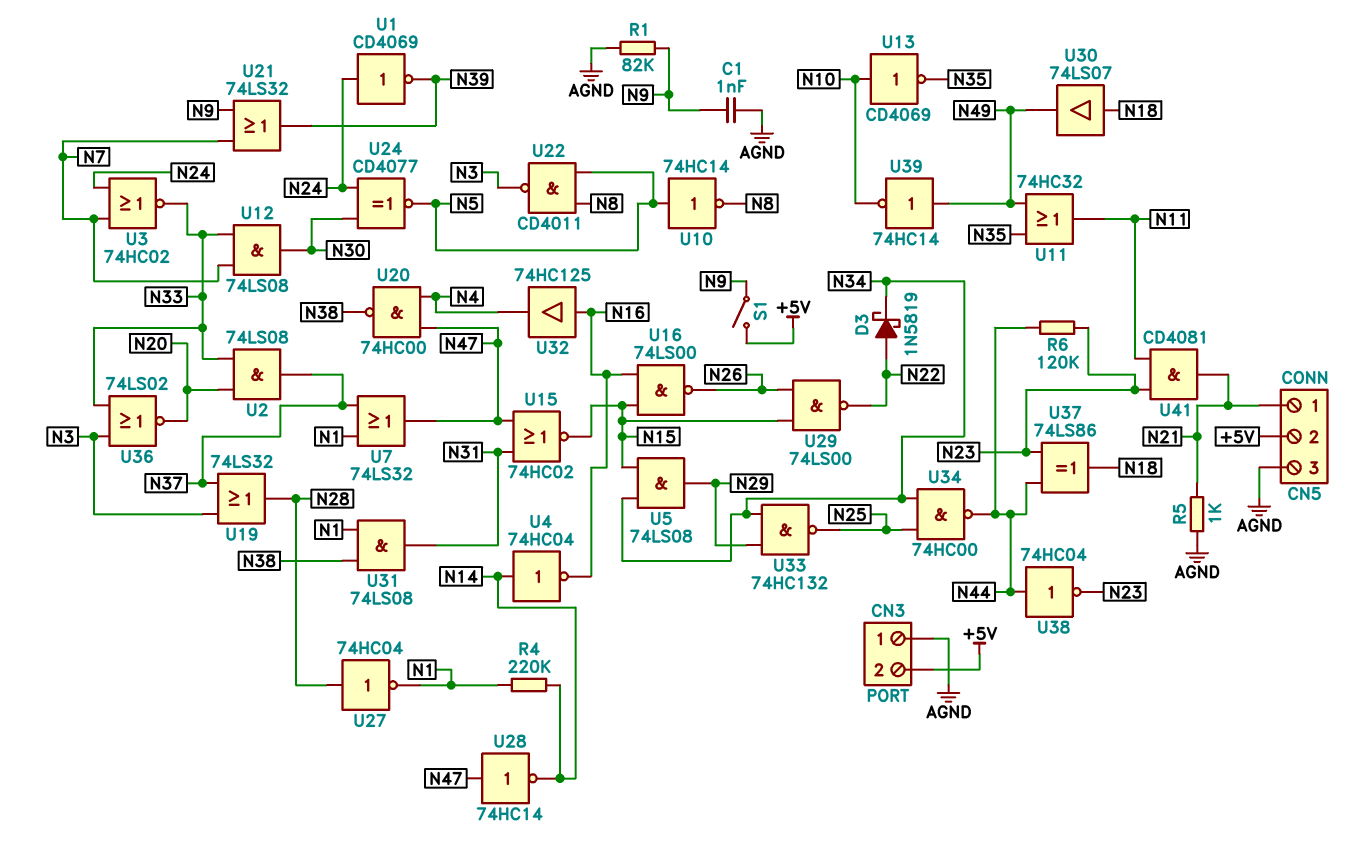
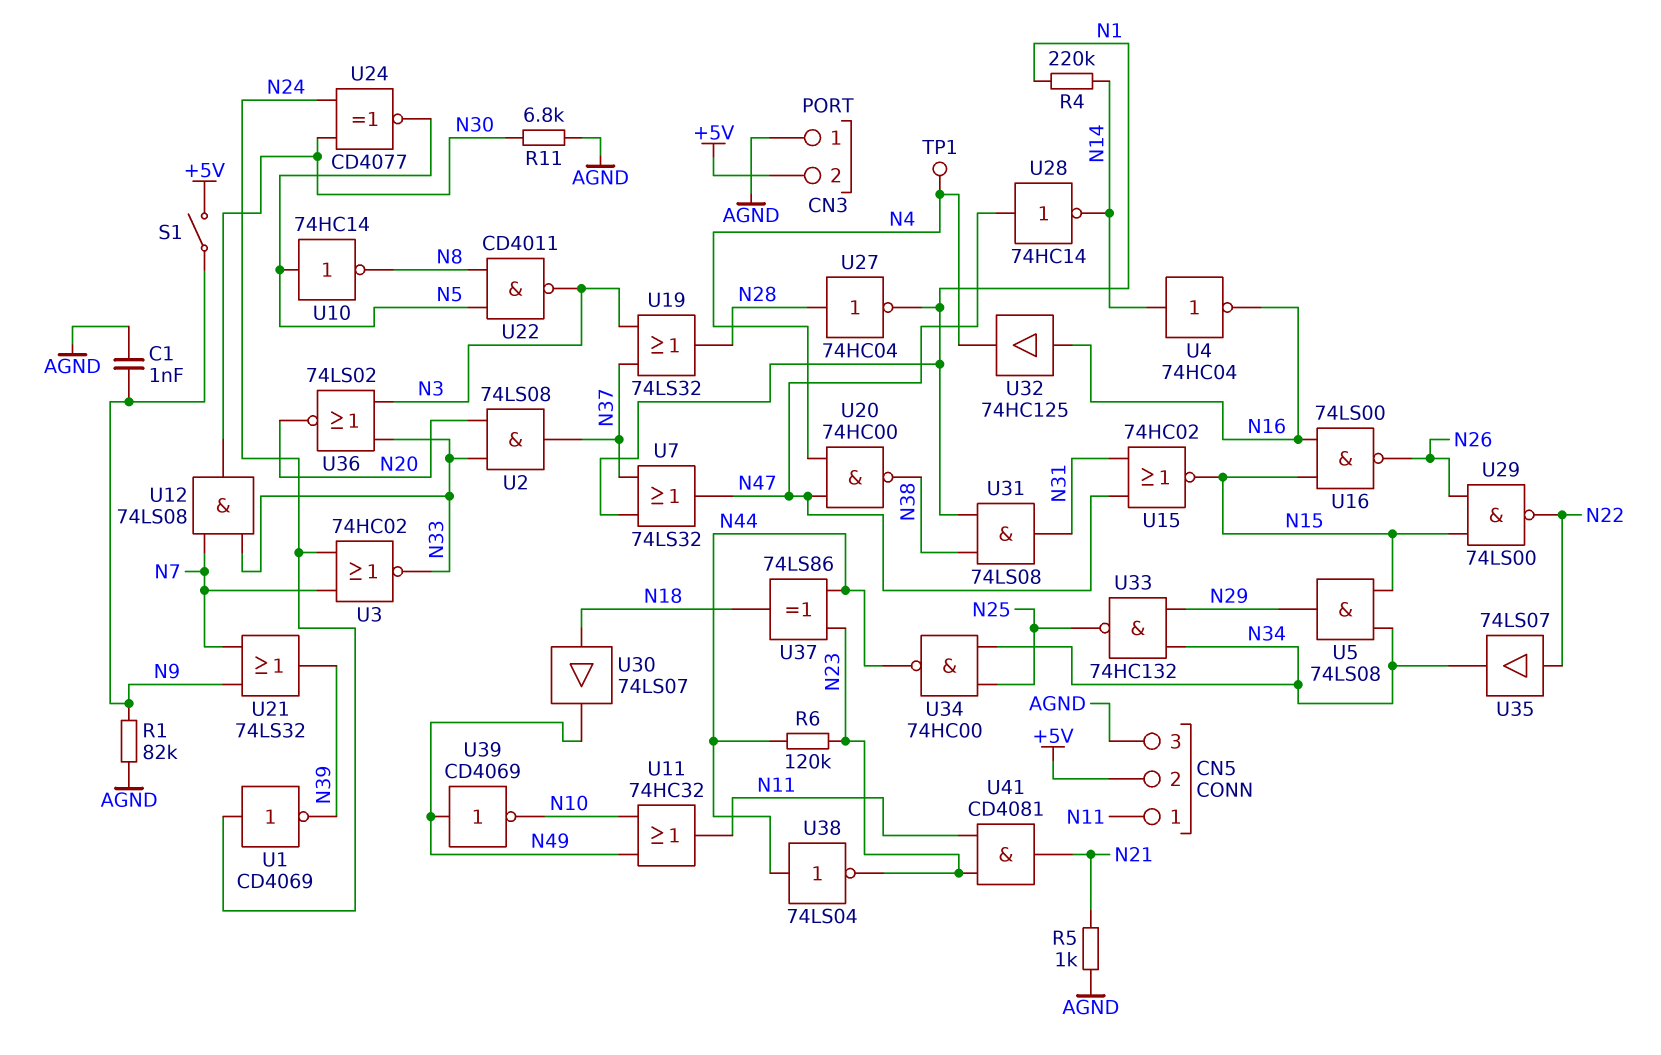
CN5 pin 1: N21 -> N11
D3: schottky 1N5819 (A N22, K N34) -> none
R11: none -> 6.8k (AGND, N30)
TP1: none -> test point (N4)
U11: OR 74HC32 (in N35, in N49, out N11) -> OR 74HC32 (in N10, in N49, out N11)
U13: NOT CD4069 (in N10, out N35) -> none
U35: none -> buffer 74LS07 (in N22, out N34)
U38: NOT 74HC04 (in N44, out N23) -> NOT 74LS04 (in N44, out N23)
U39: NOT 74HC14 (in N49, out N10) -> NOT CD4069 (in N49, out N10)

